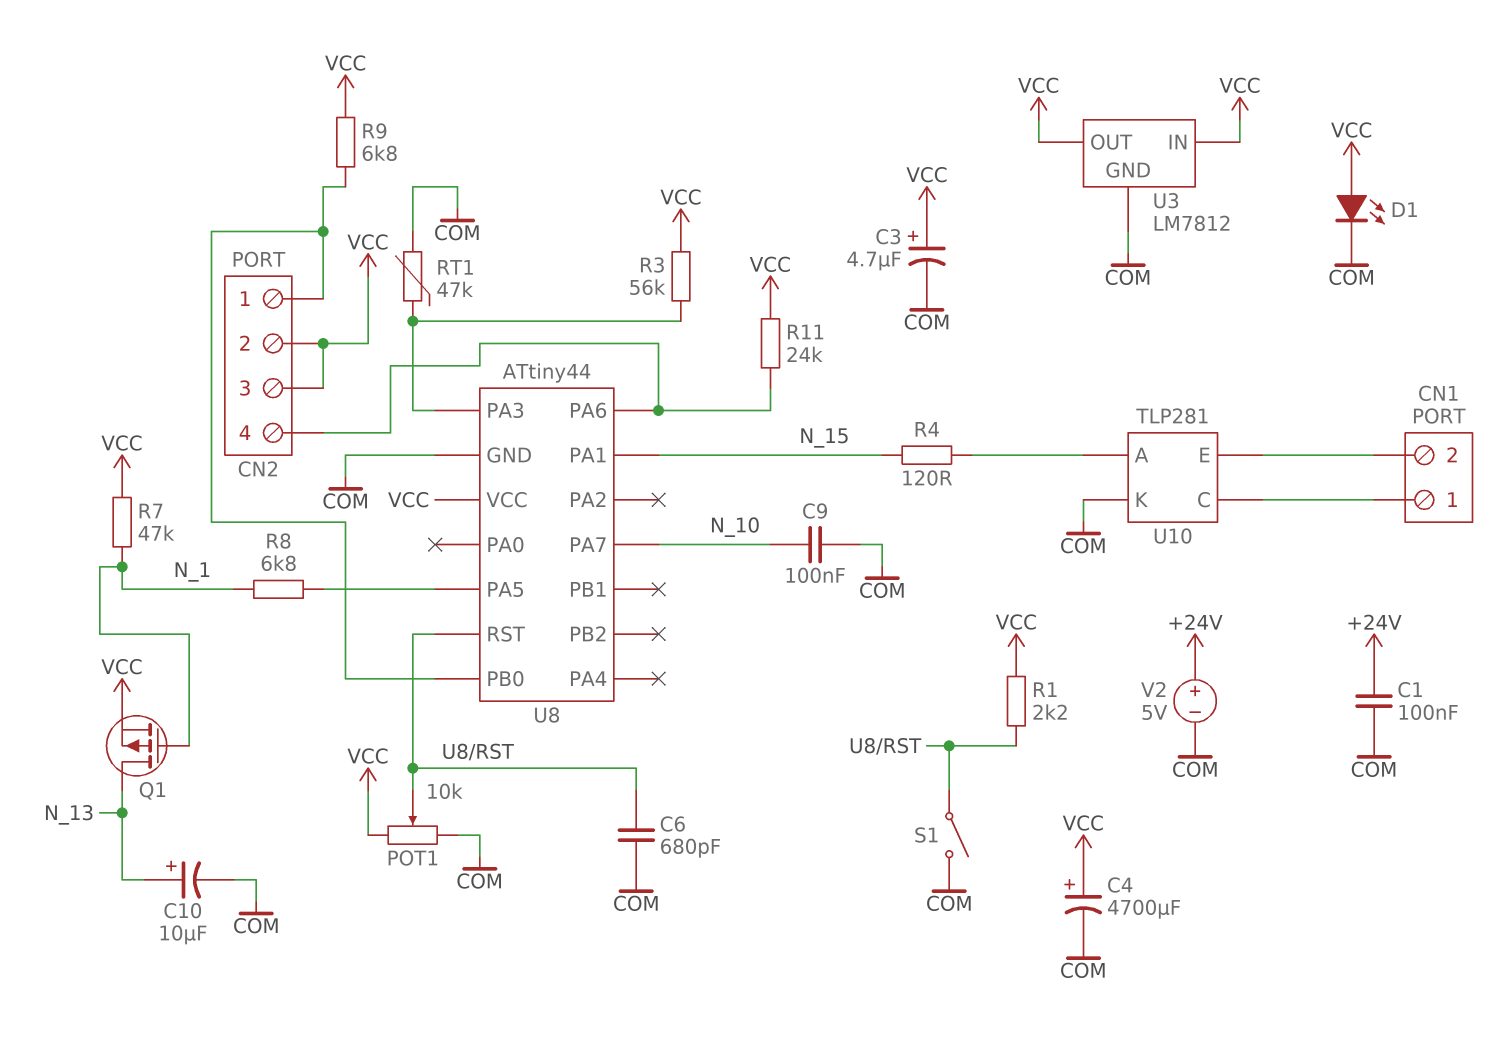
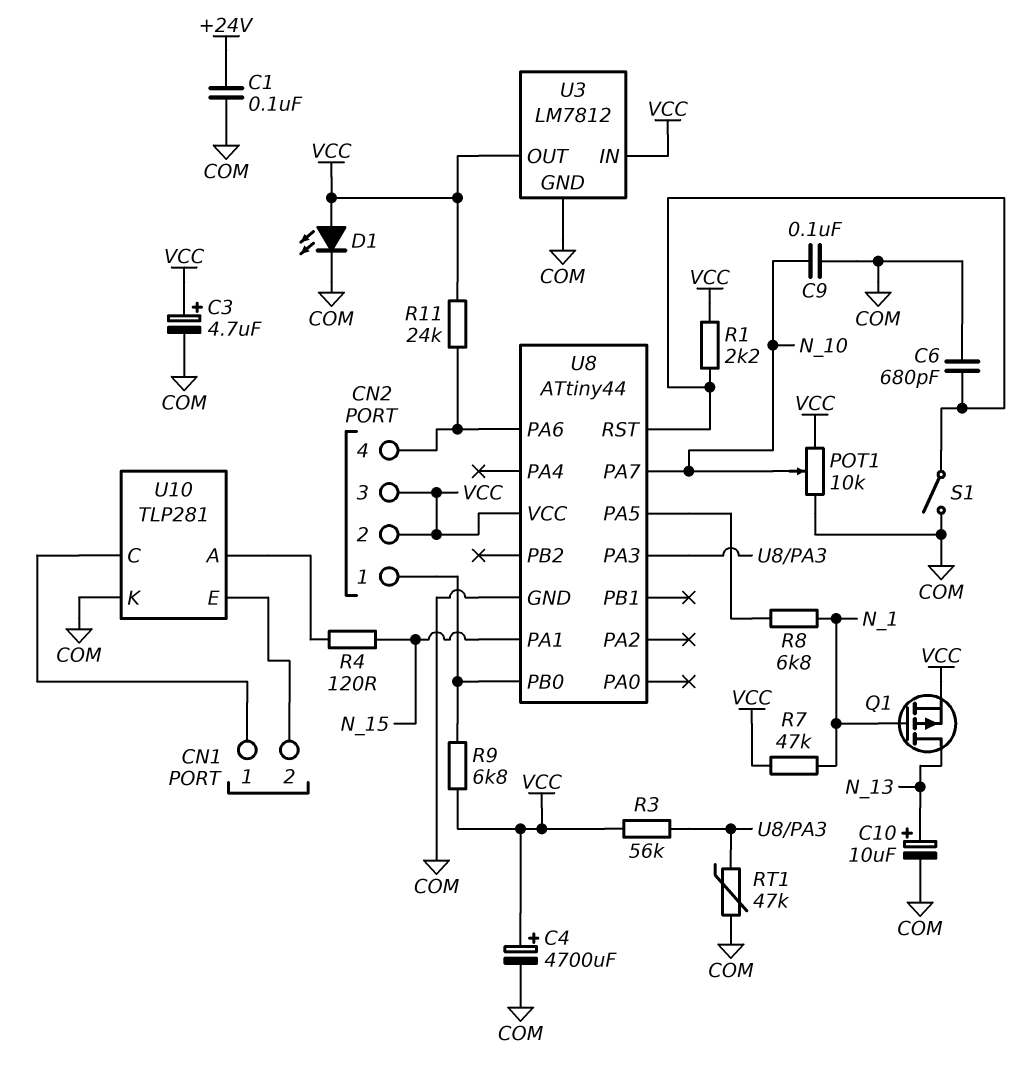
POT1: 10k (COM, VCC, wiper U8/RST) -> 10k (COM, VCC, wiper N_10)
V2: 5V (plus +24V, minus COM) -> none

